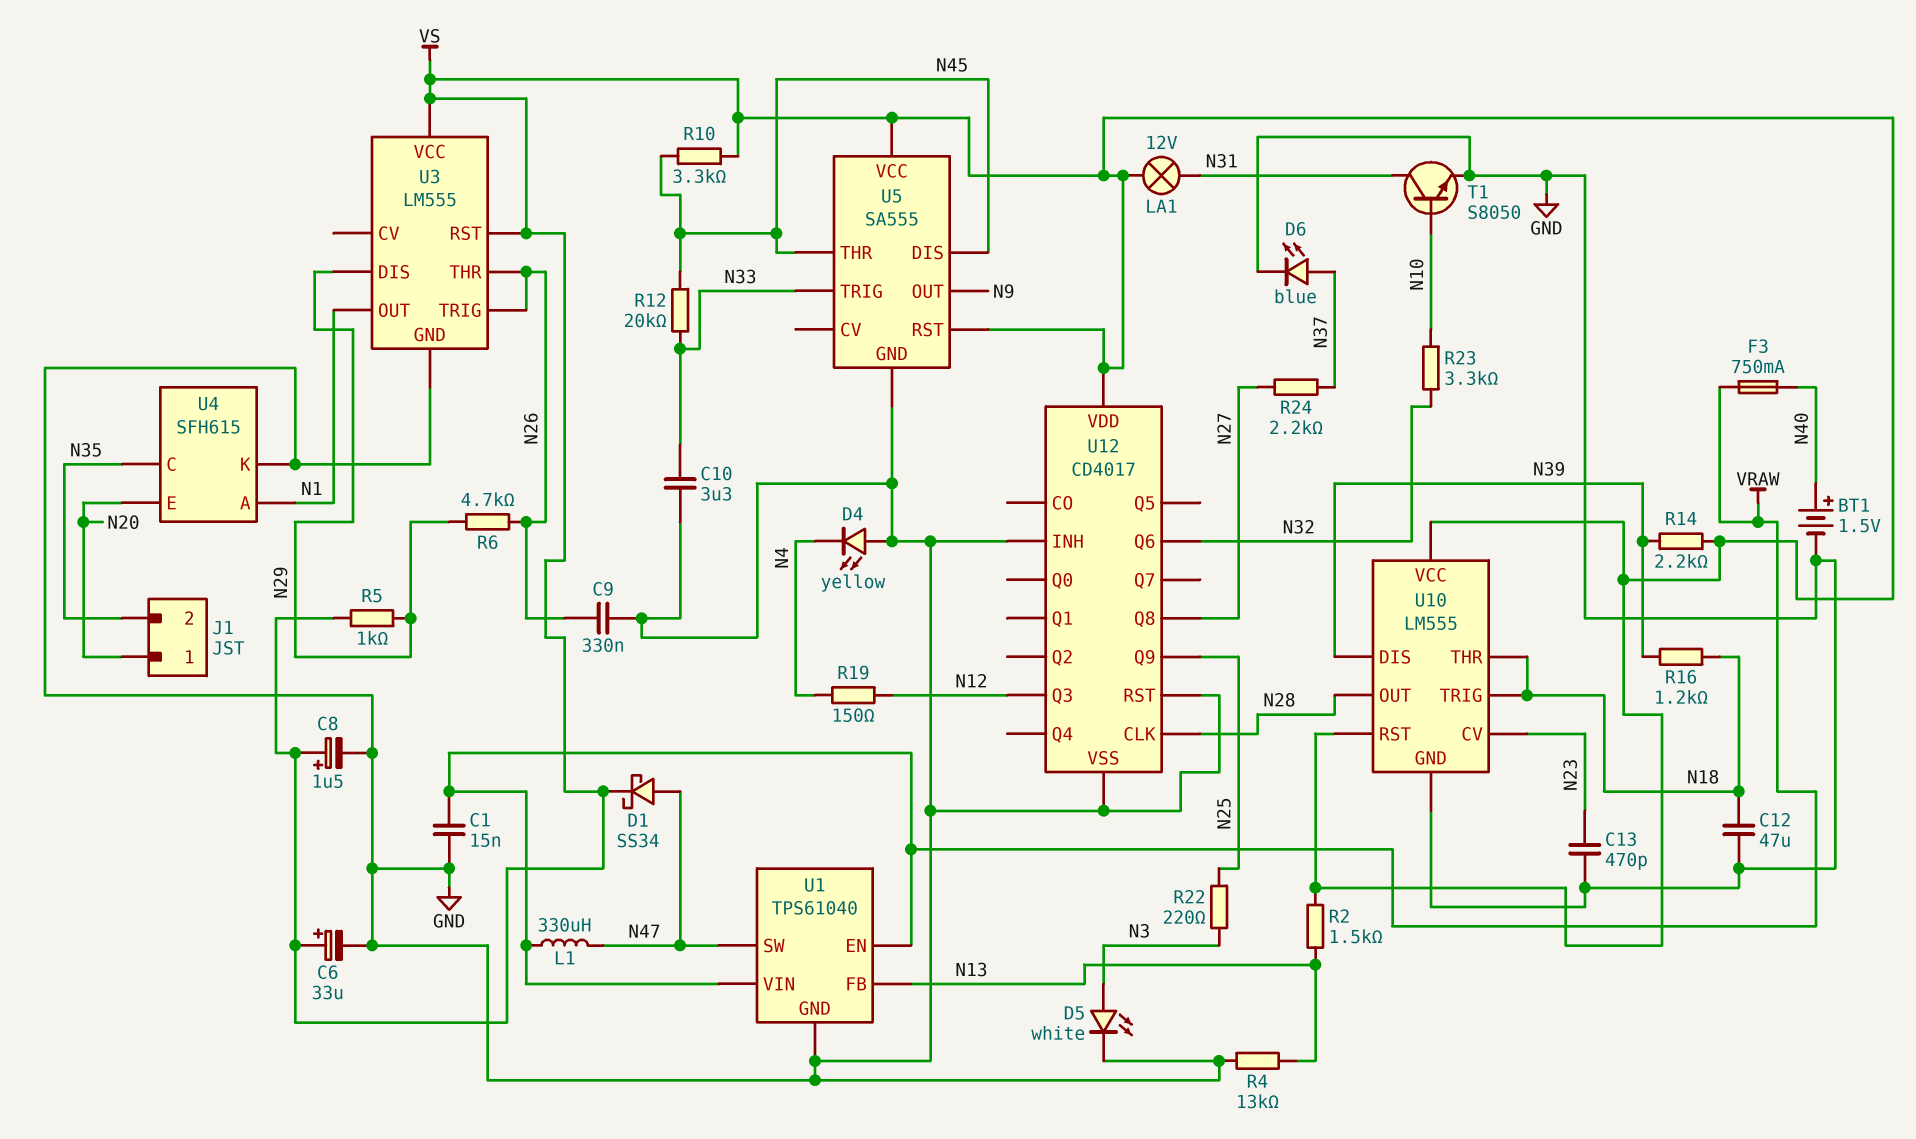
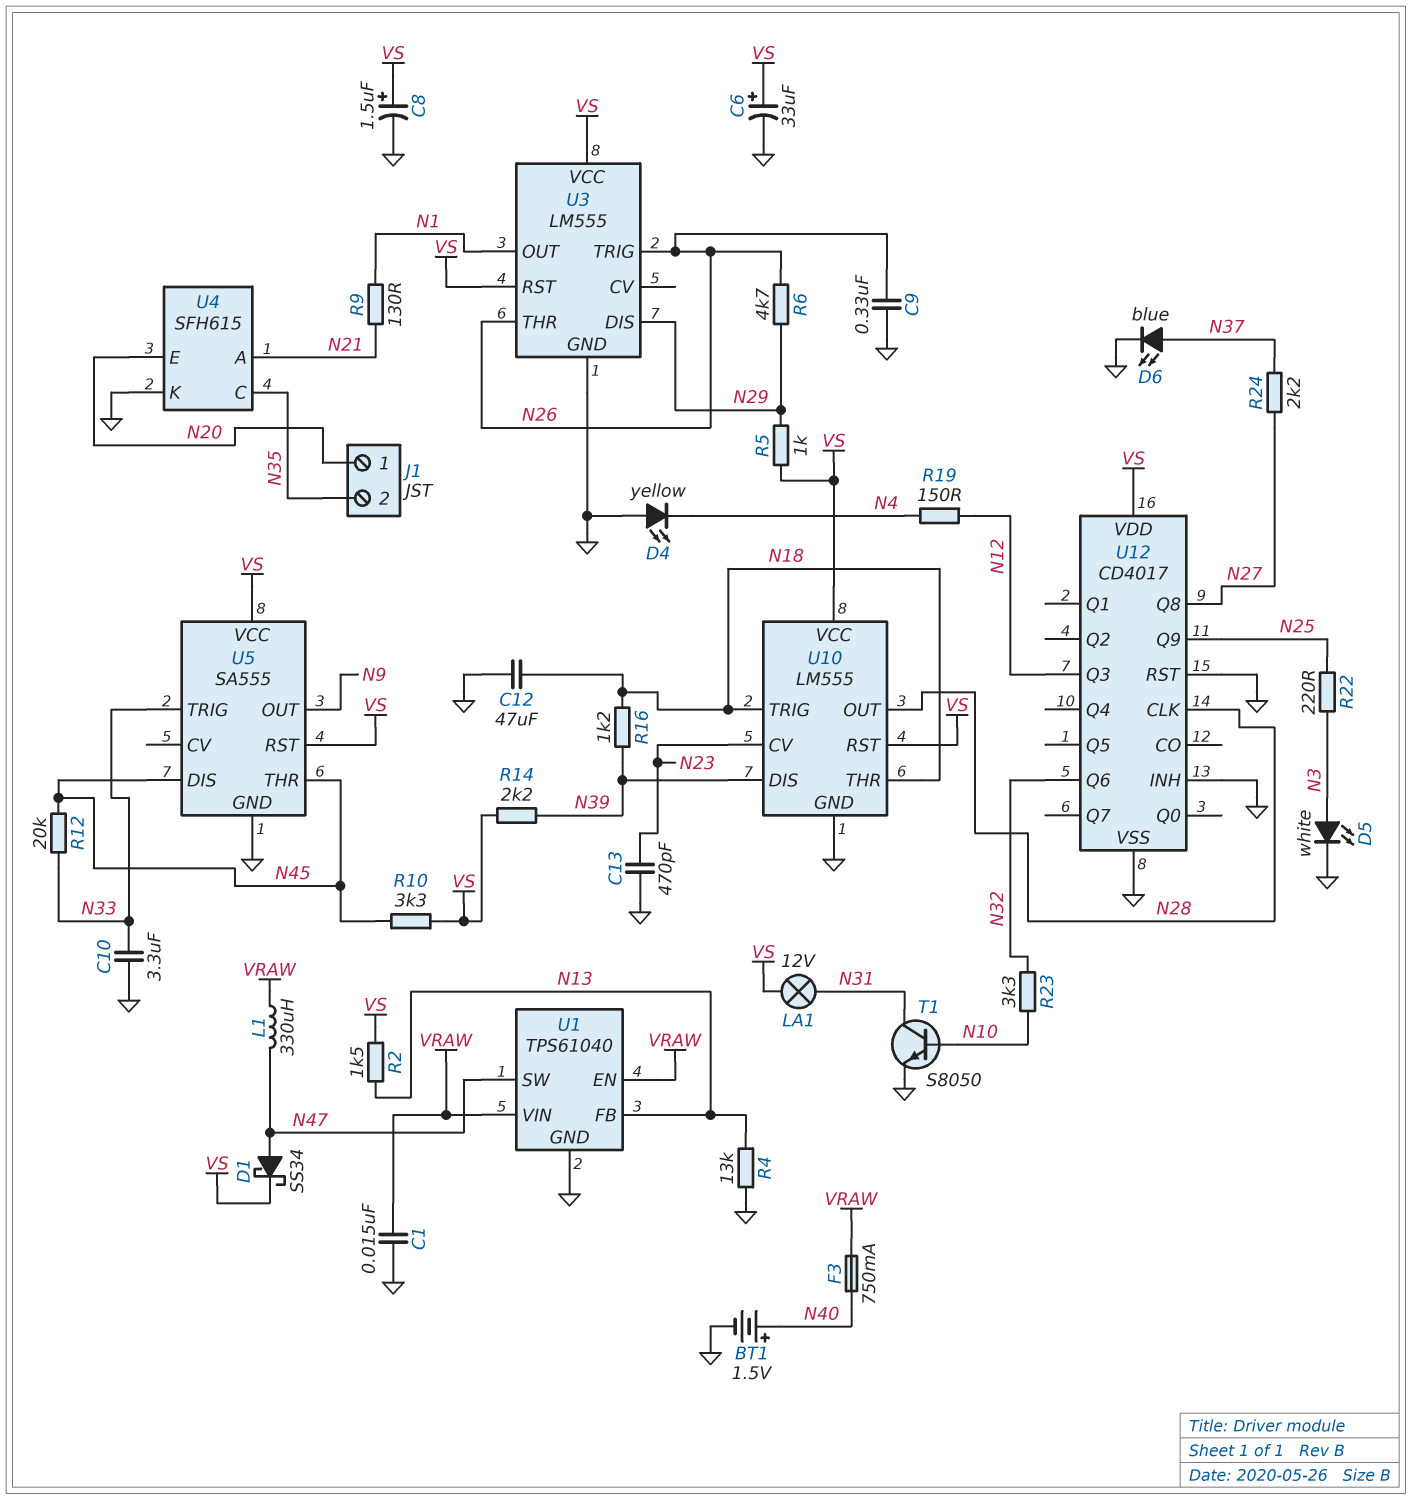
R9: none -> 130 (N1, N21)
U4 pin A: N1 -> N21

